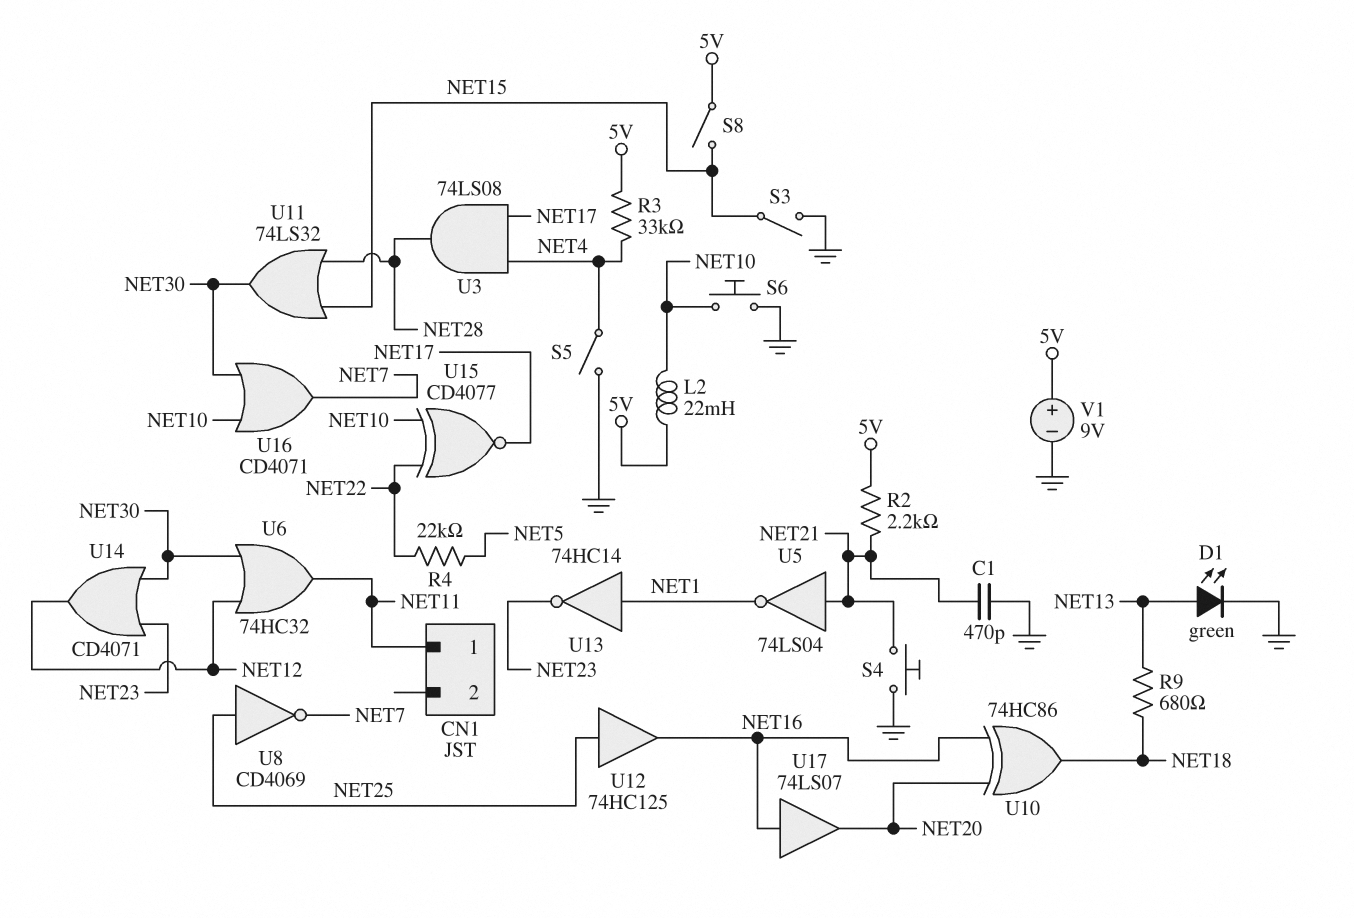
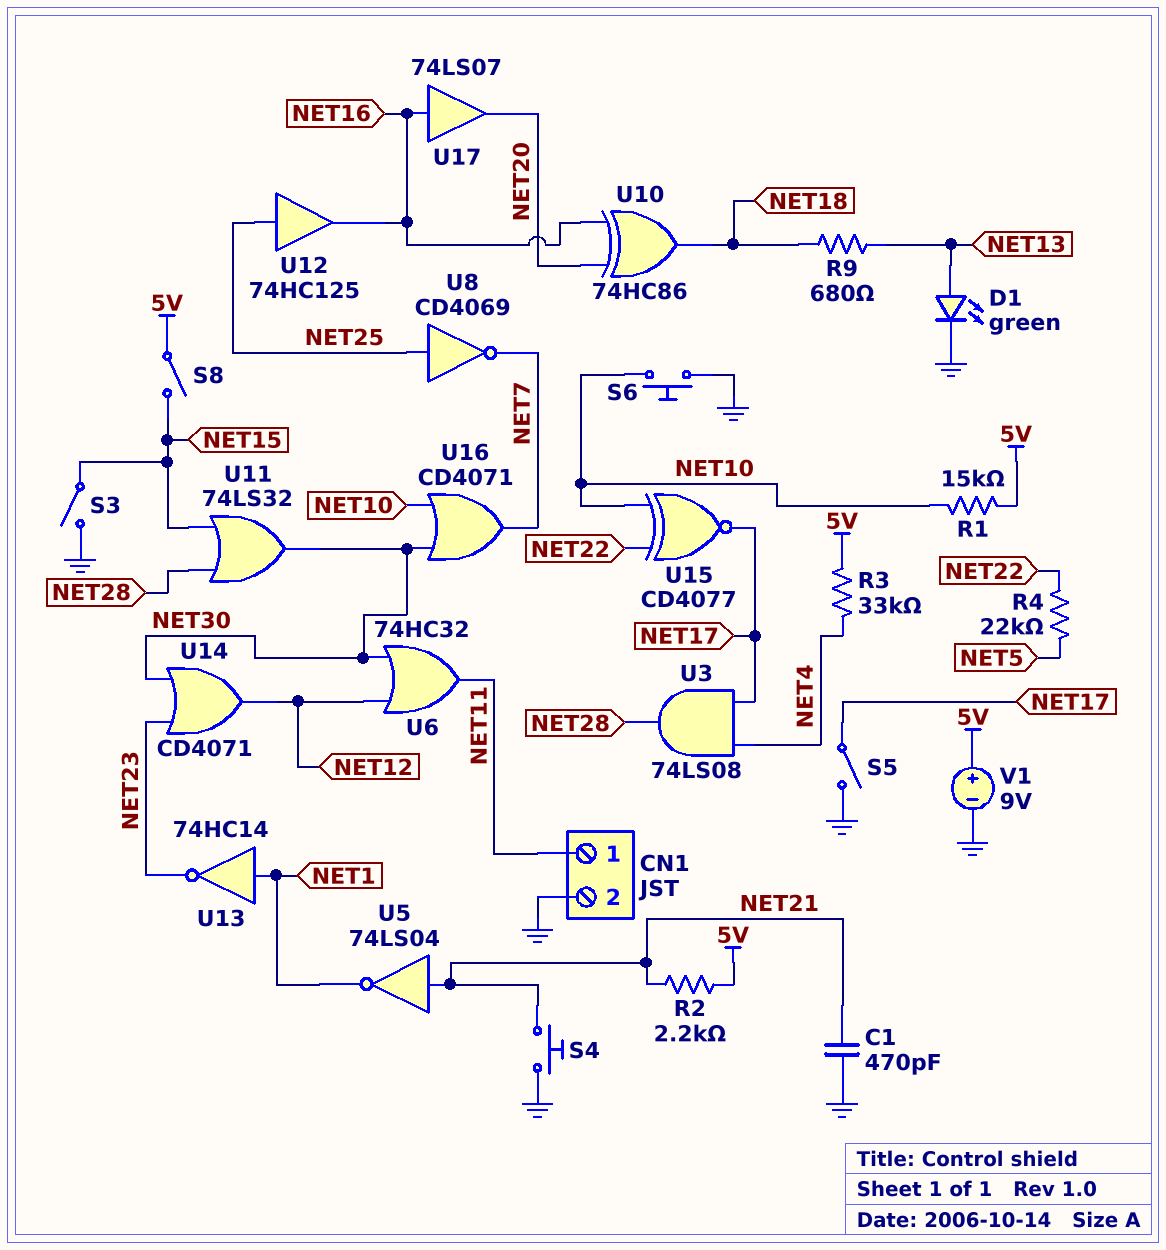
CN1 pin 2: none -> GND
L2: 22mH (5V, NET10) -> none
R1: none -> 15k (5V, NET10)
S5: switch (GND, NET4) -> switch (GND, NET17)

